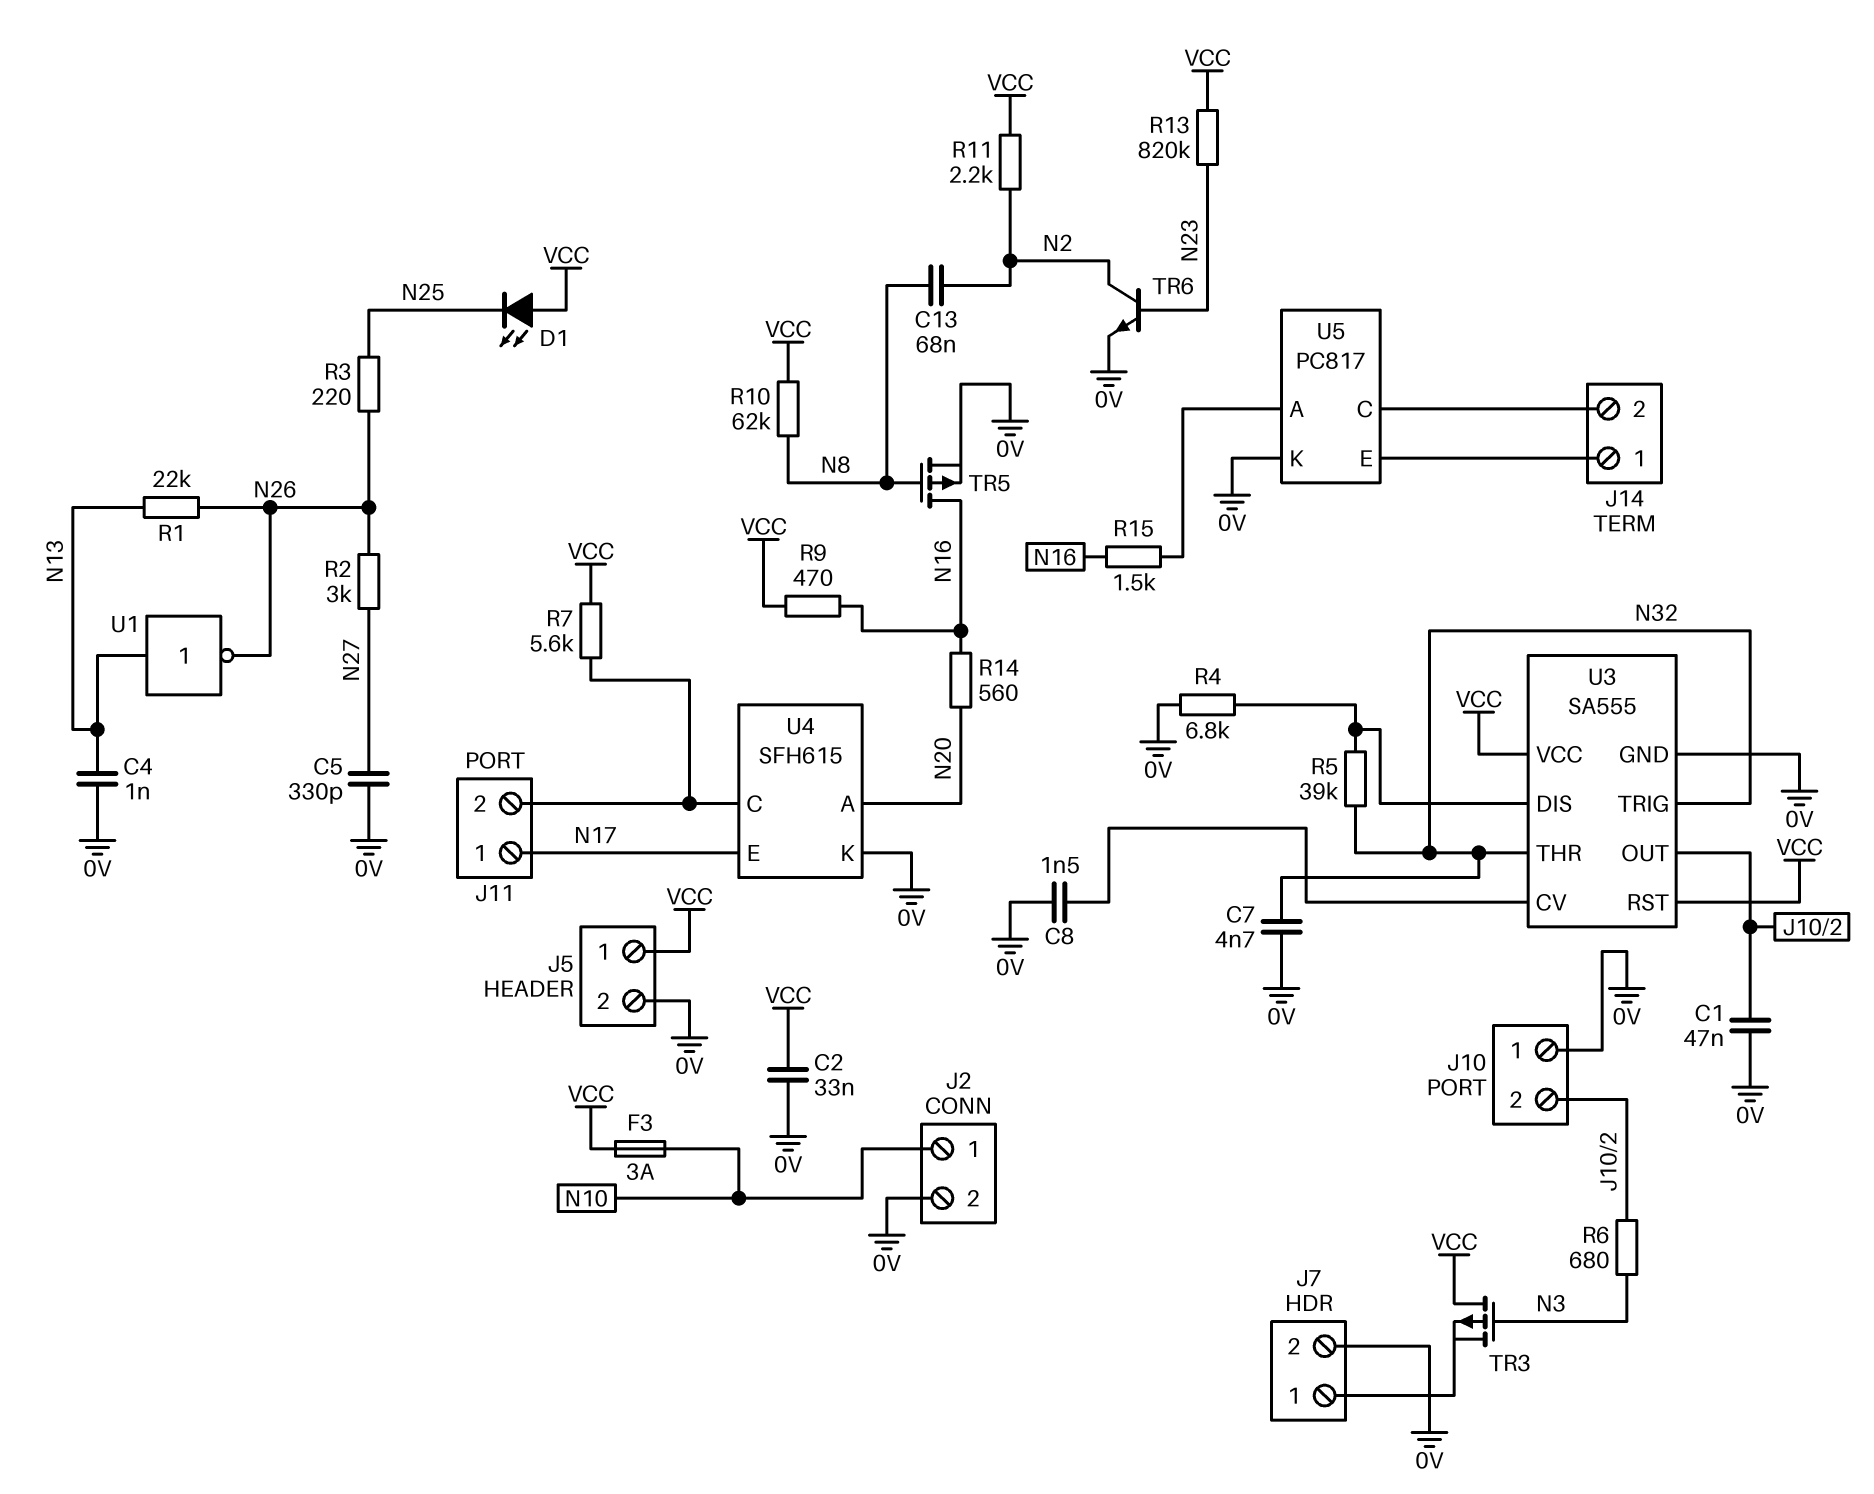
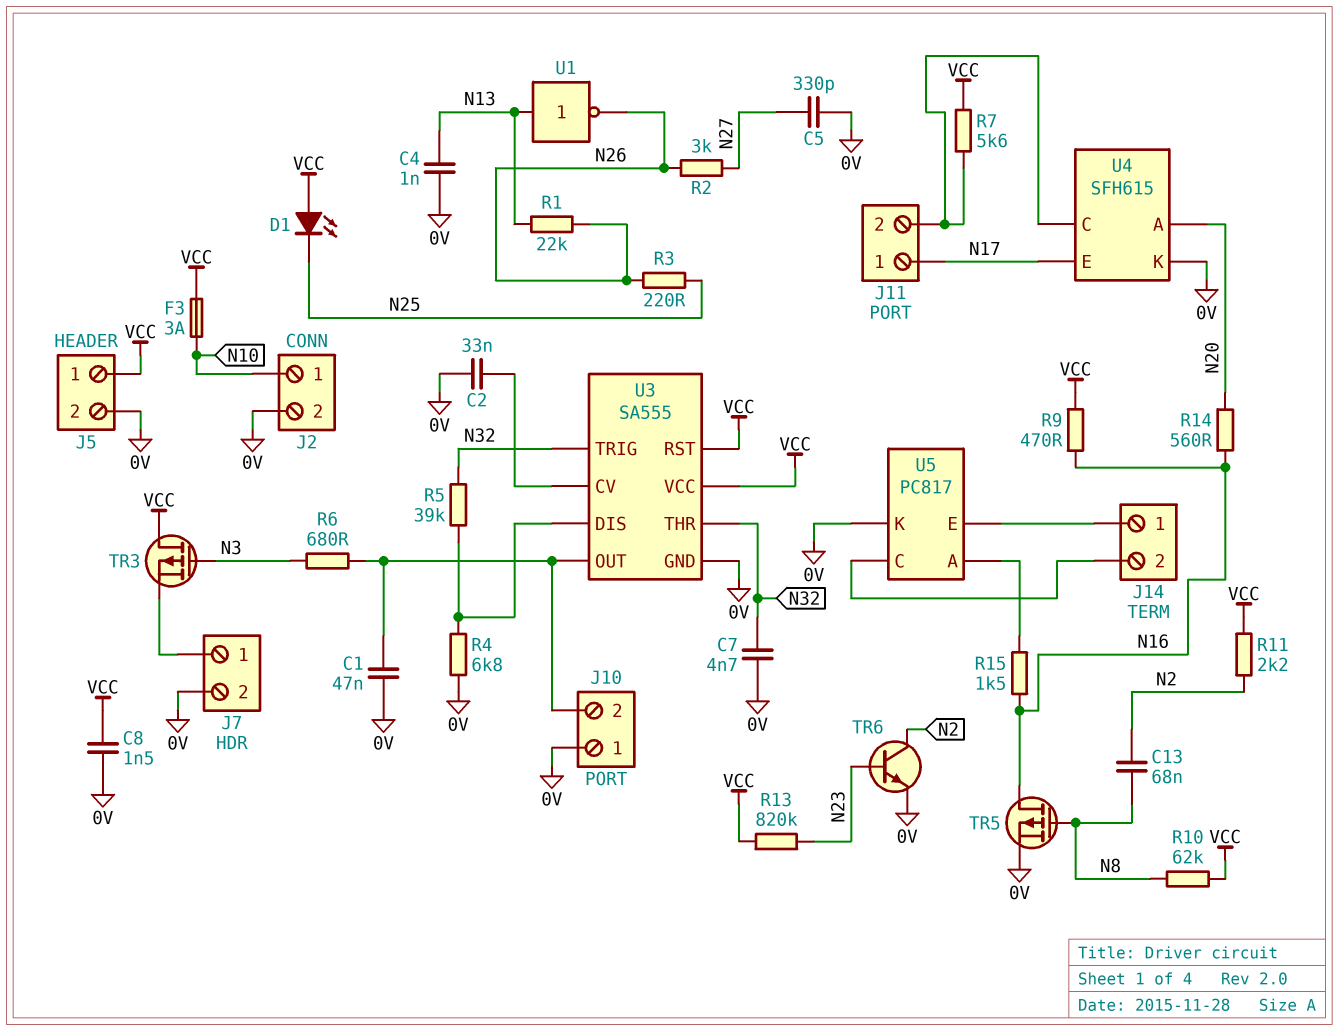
C2: 33nF (0V, VCC) -> 33nF (0V, U3/CV)
C8: 1.5nF (0V, U3/CV) -> 1.5nF (0V, VCC)

